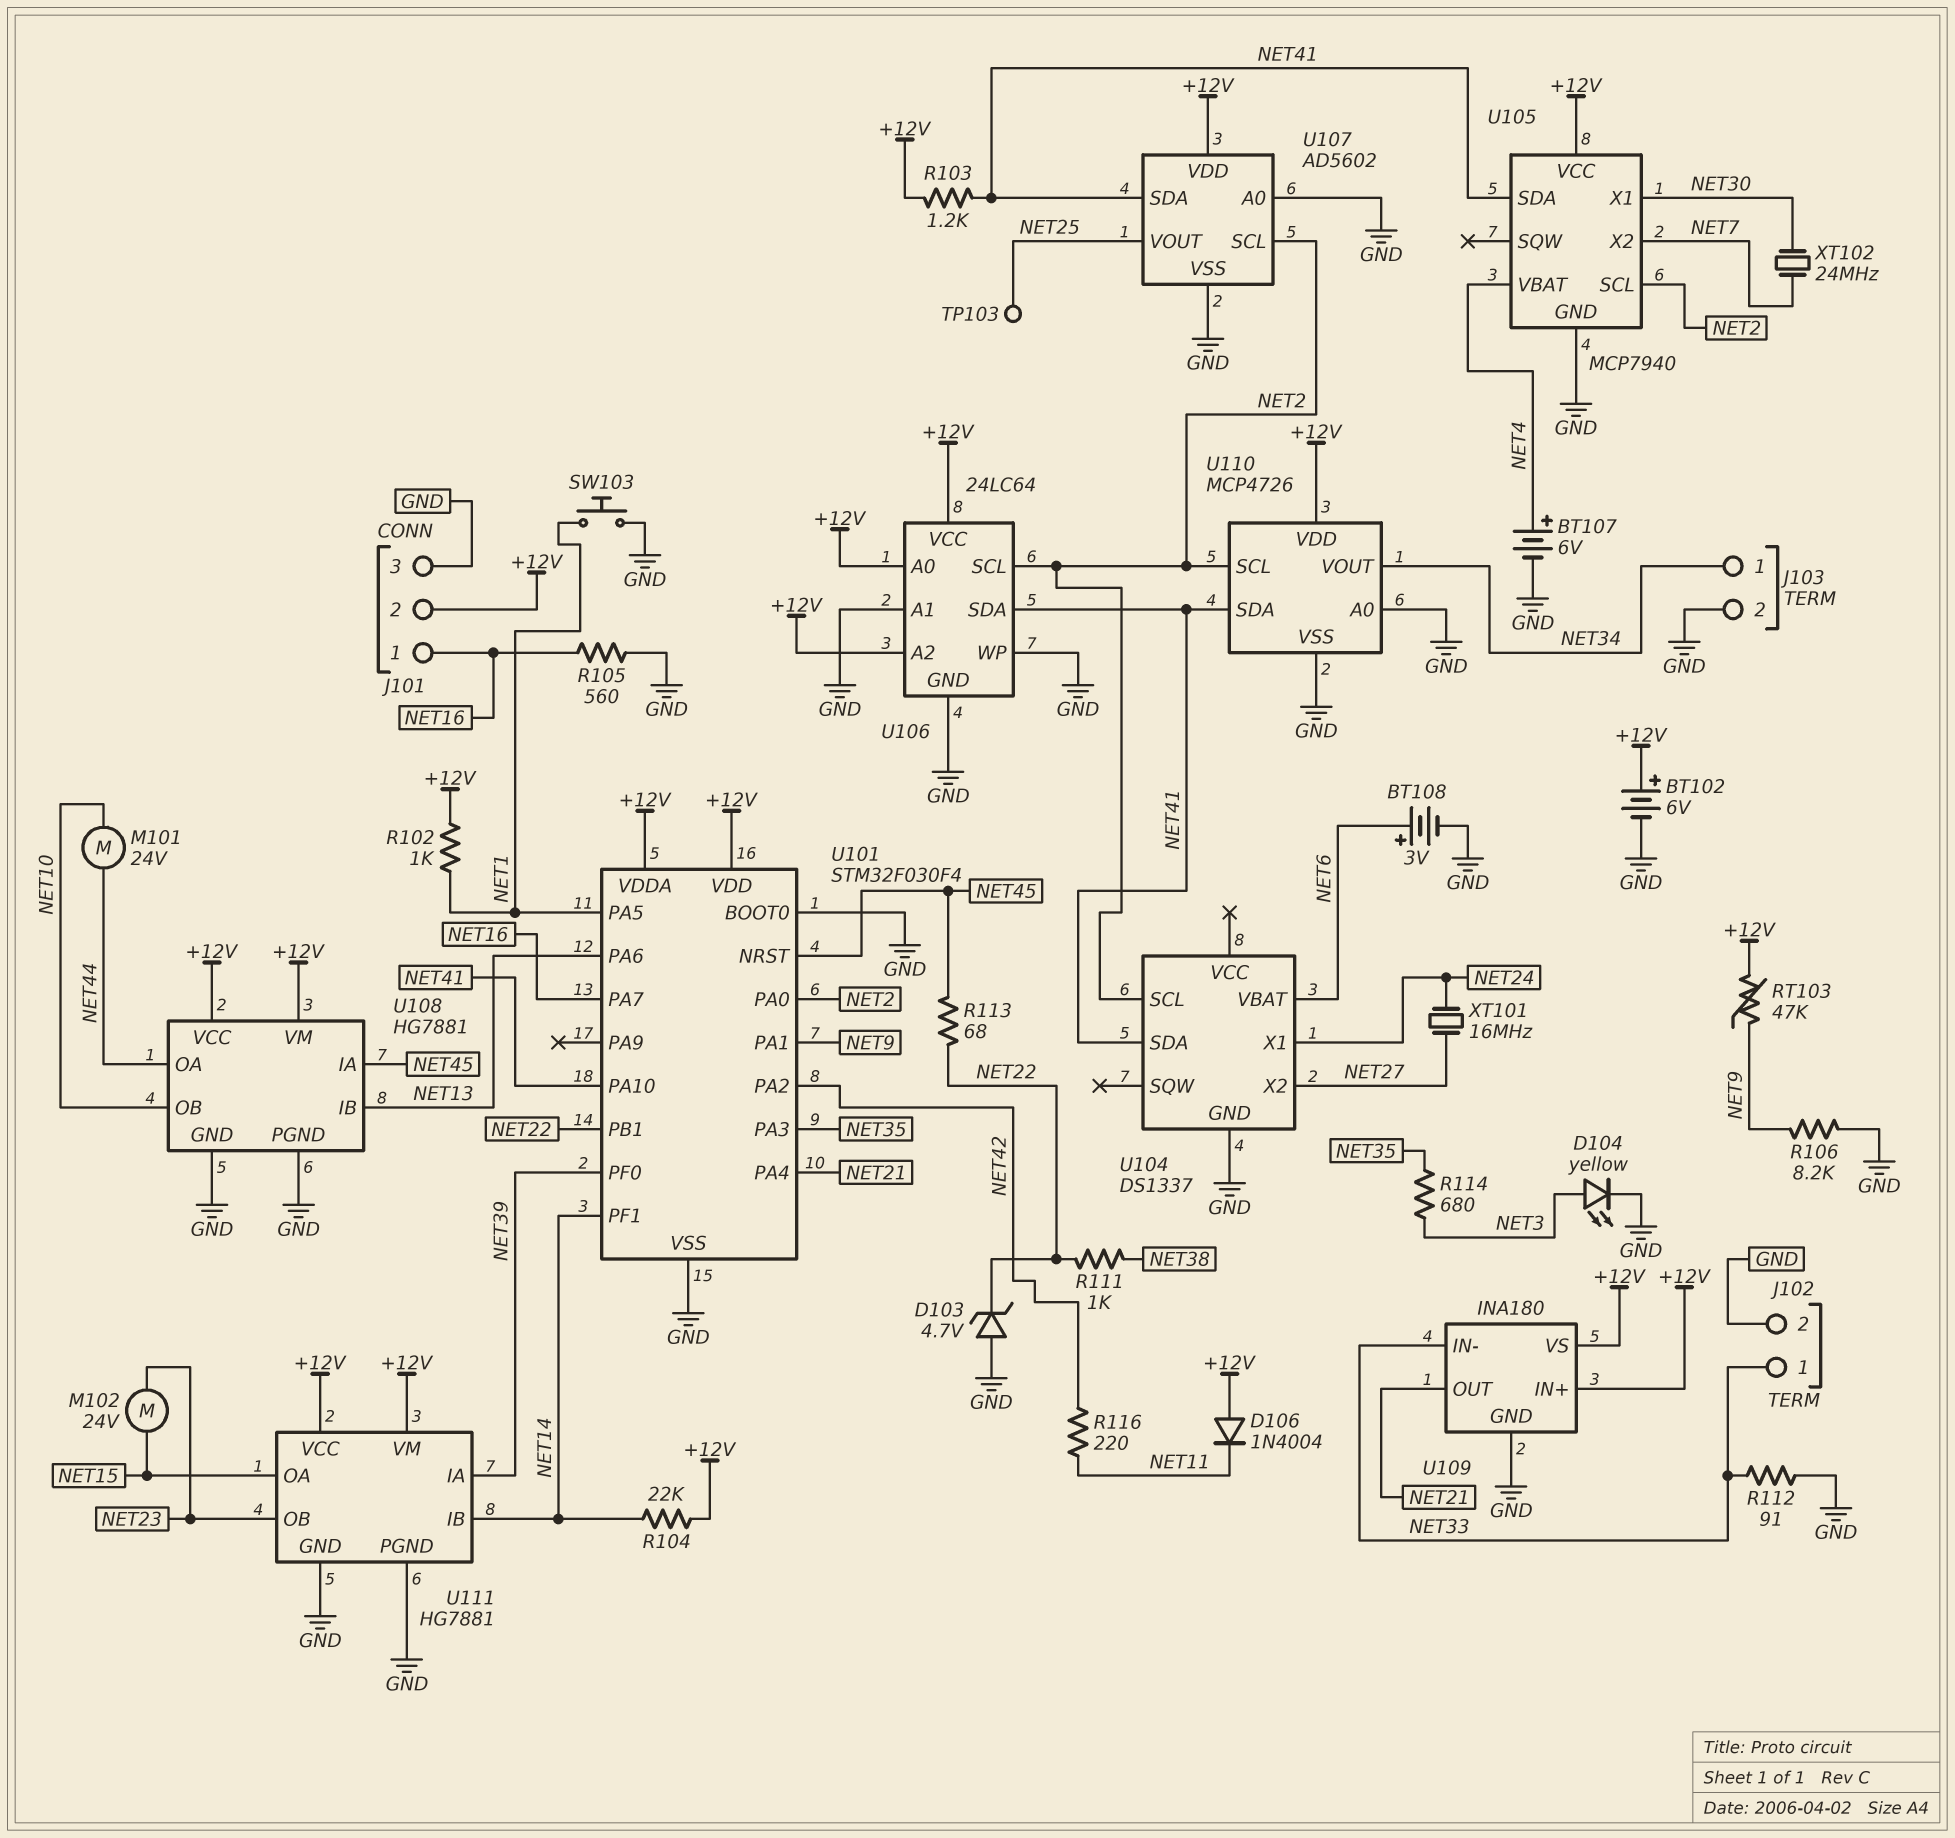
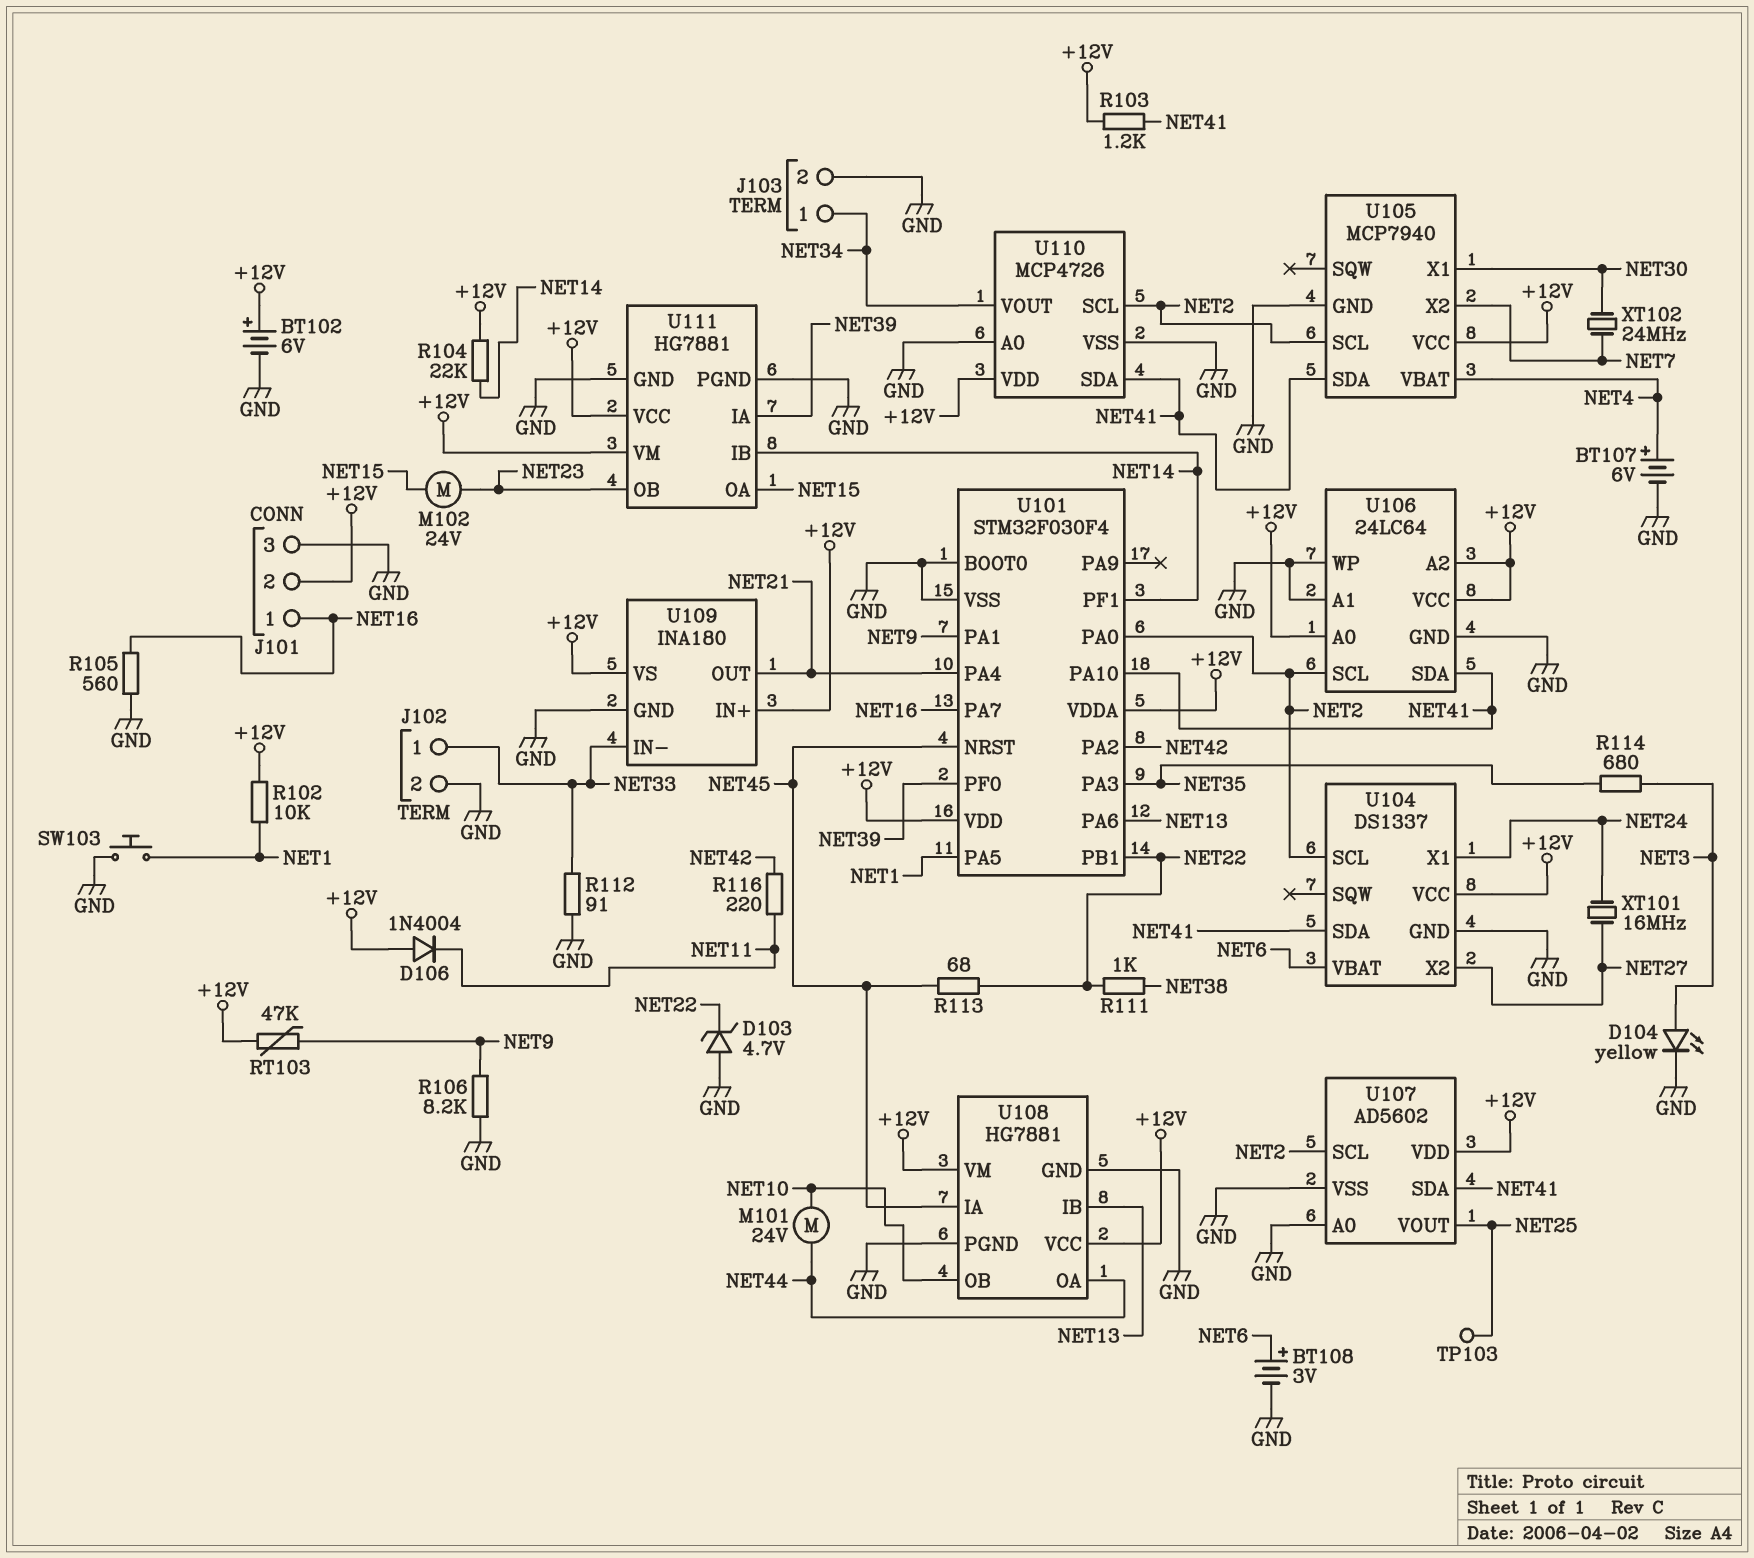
R102: 1k (+12V, NET1) -> 10k (+12V, NET1)
U104 pin VCC: none -> +12V

